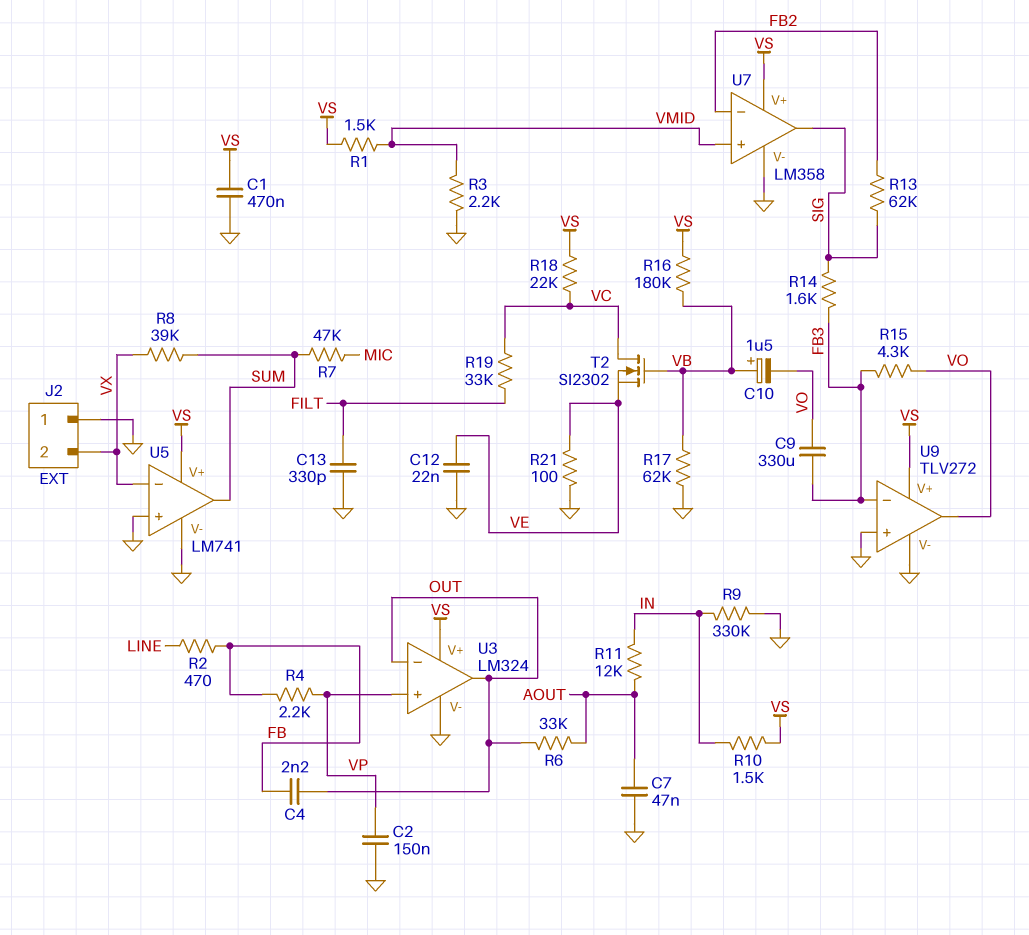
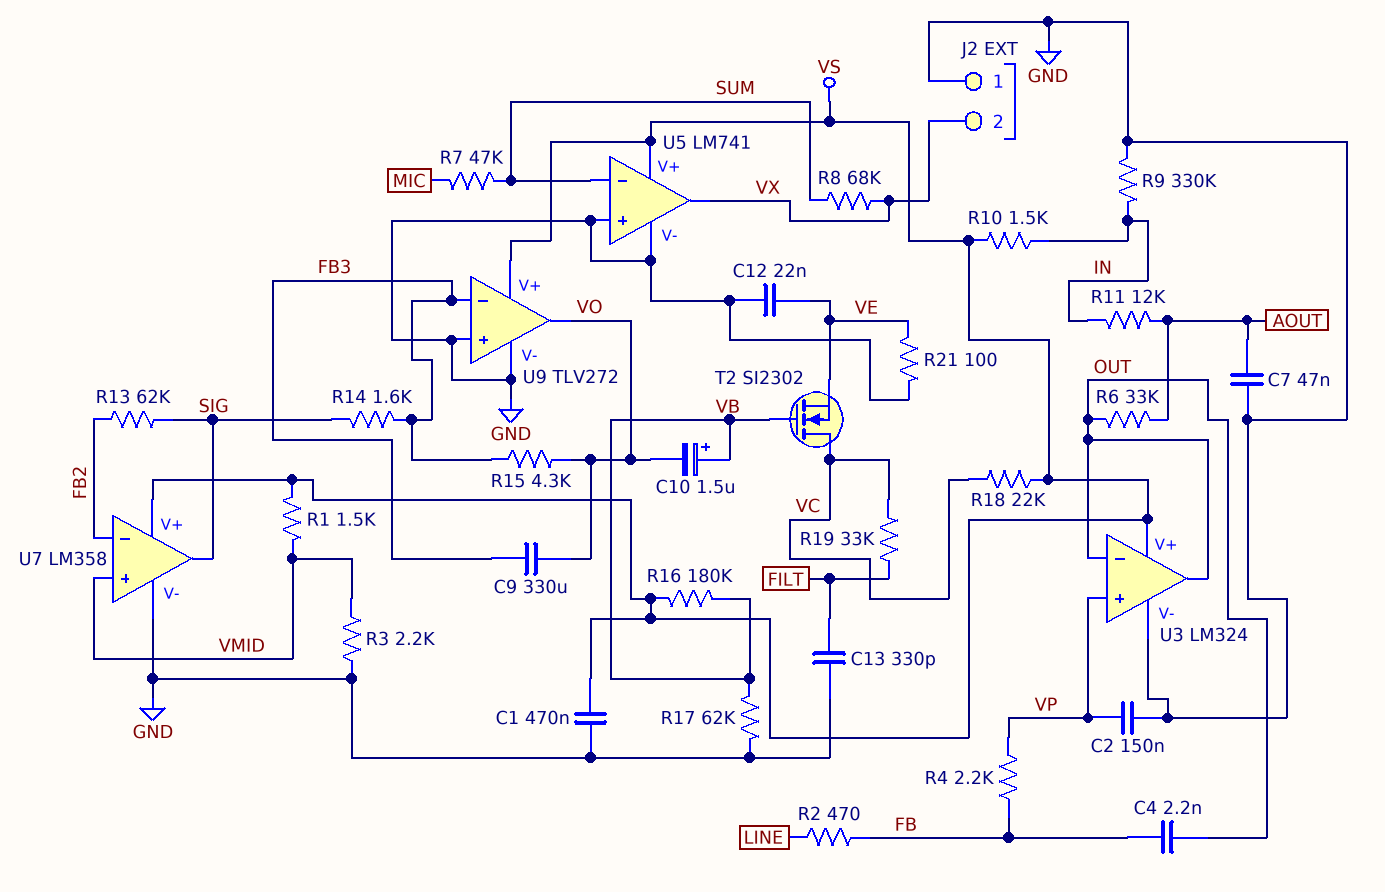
R8: 39k (SUM, VX) -> 68k (SUM, VX)
U5 pin in-: VX -> SUM
U5 pin out: SUM -> VX

